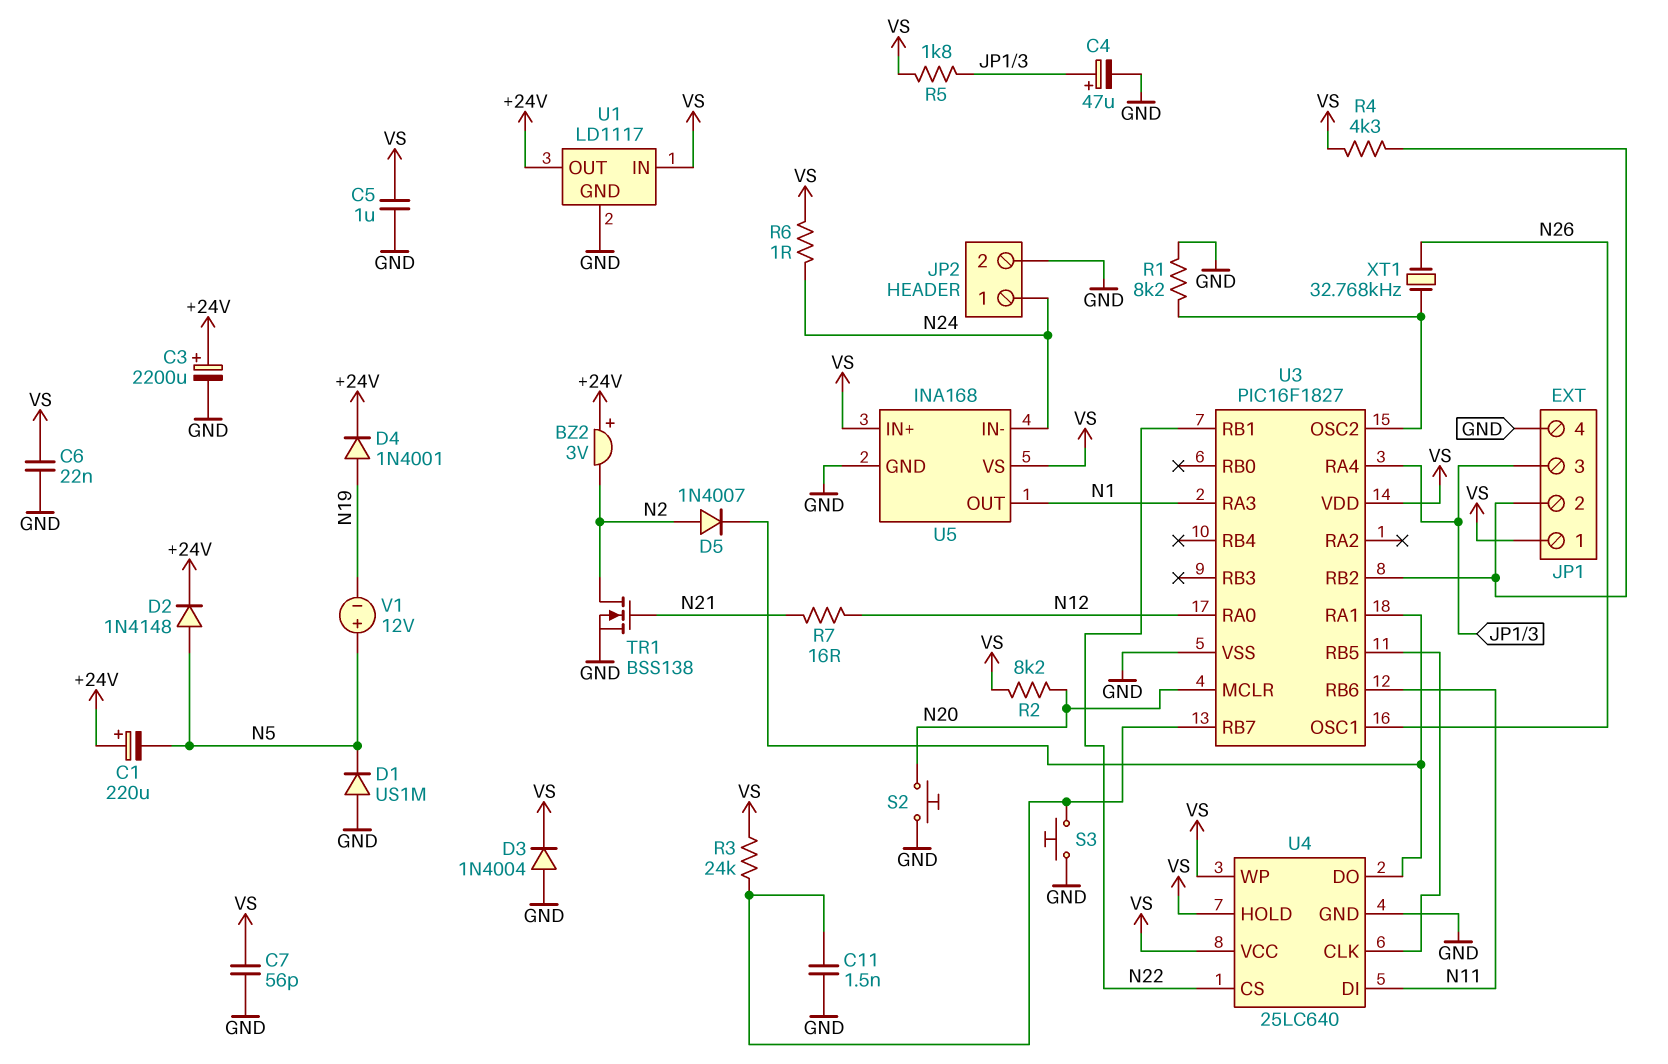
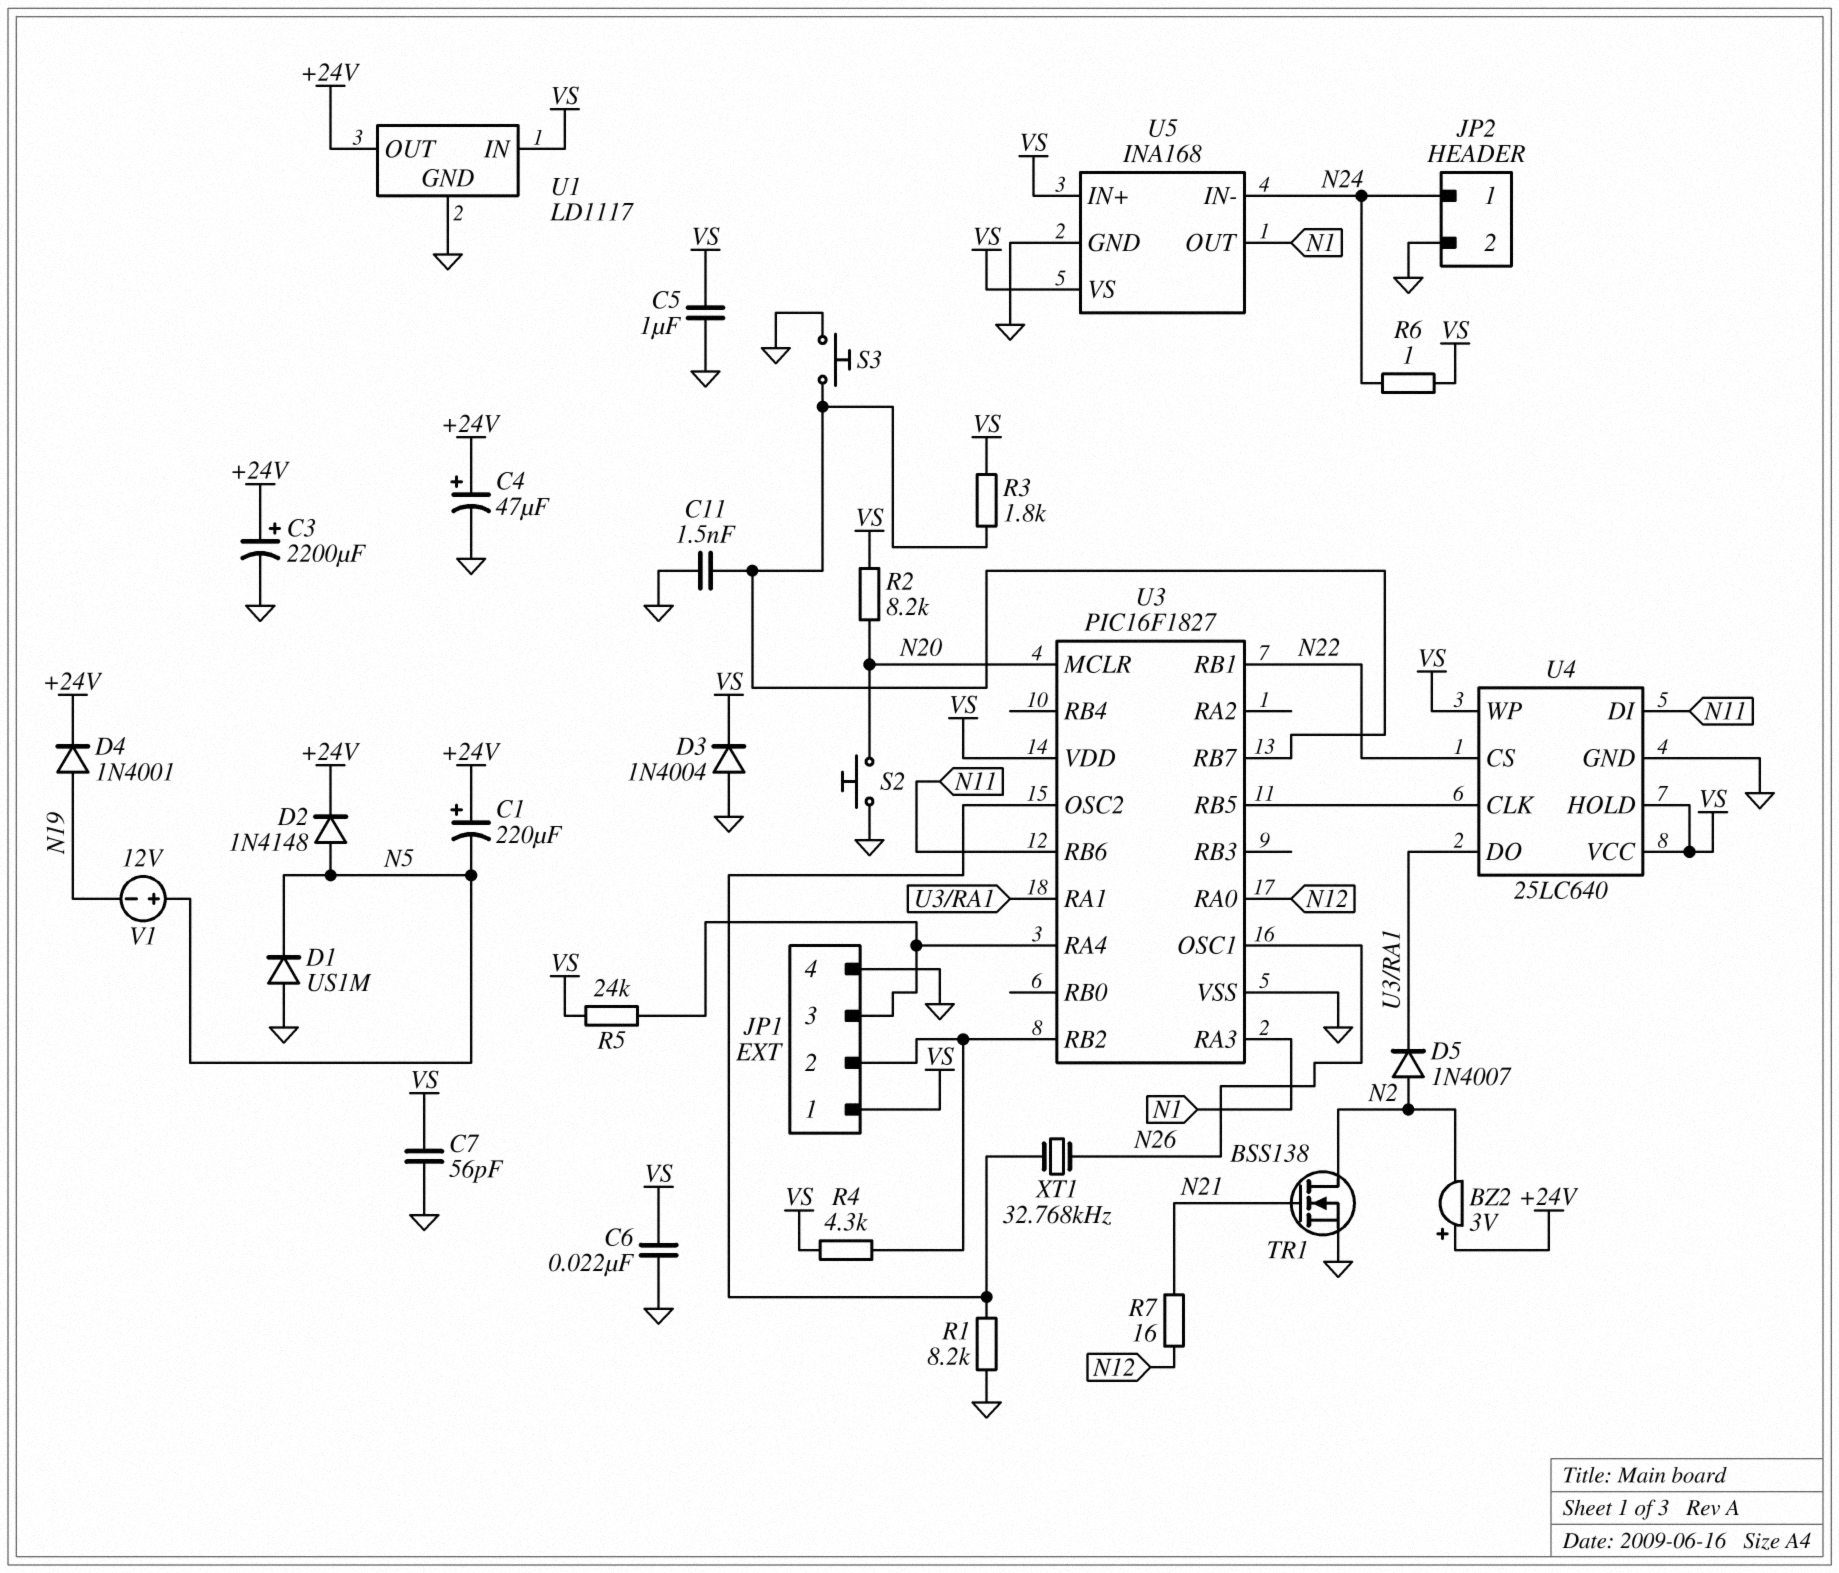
C4: 47uF (plus JP1/3, minus GND) -> 47uF (plus +24V, minus GND)
R3: 24k (U3/RB7, VS) -> 1.8k (U3/RB7, VS)
R5: 1.8k (JP1/3, VS) -> 24k (JP1/3, VS)

